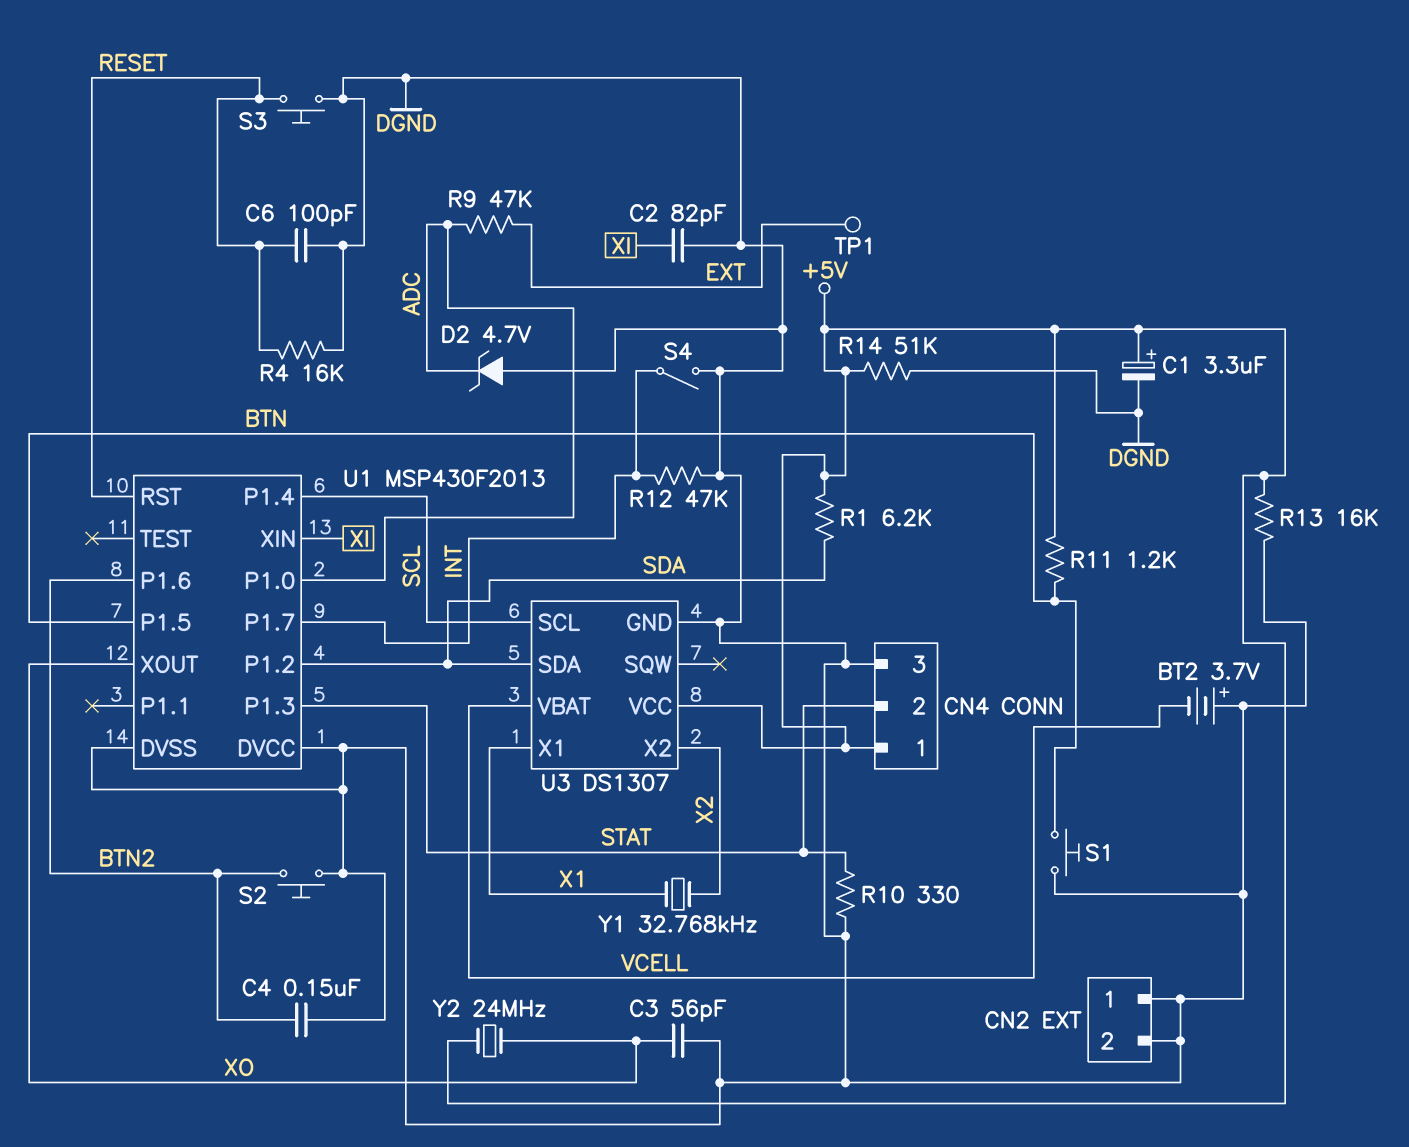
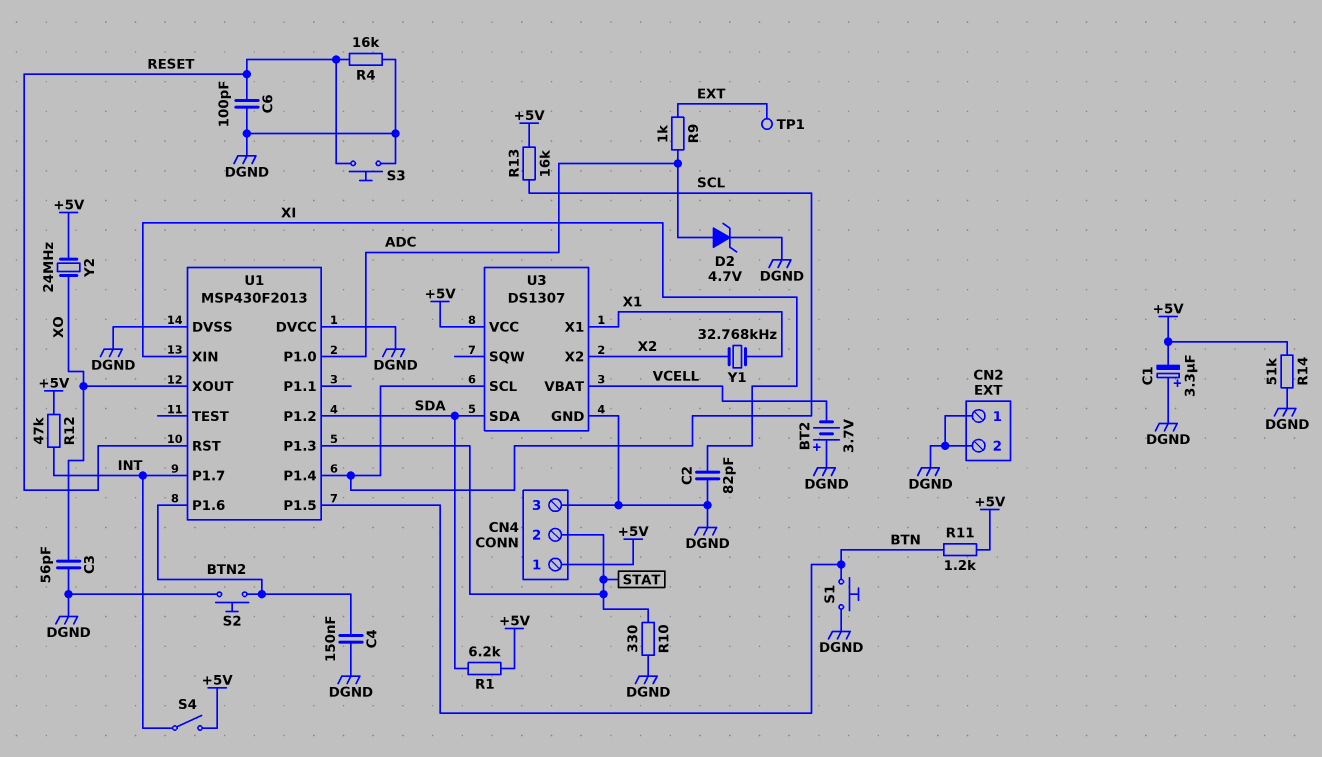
C1: 3.3uF (plus +5V, minus DGND) -> 3.3uF (plus DGND, minus +5V)
D2: zener 4.7V (A DGND, K ADC) -> zener 4.7V (A ADC, K DGND)
R9: 47k (ADC, EXT) -> 1k (ADC, EXT)
R12: 47k (DGND, INT) -> 47k (+5V, INT)
R13: 16k (+5V, DGND) -> 16k (+5V, SCL)
S4: switch (DGND, INT) -> switch (+5V, INT)

